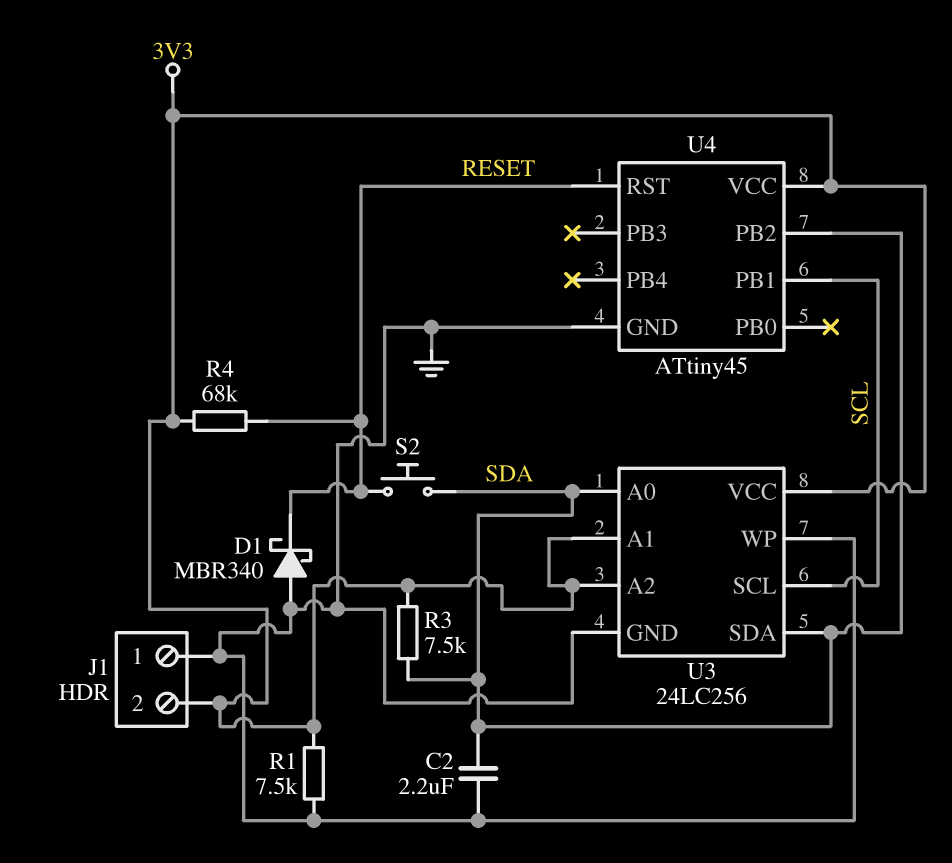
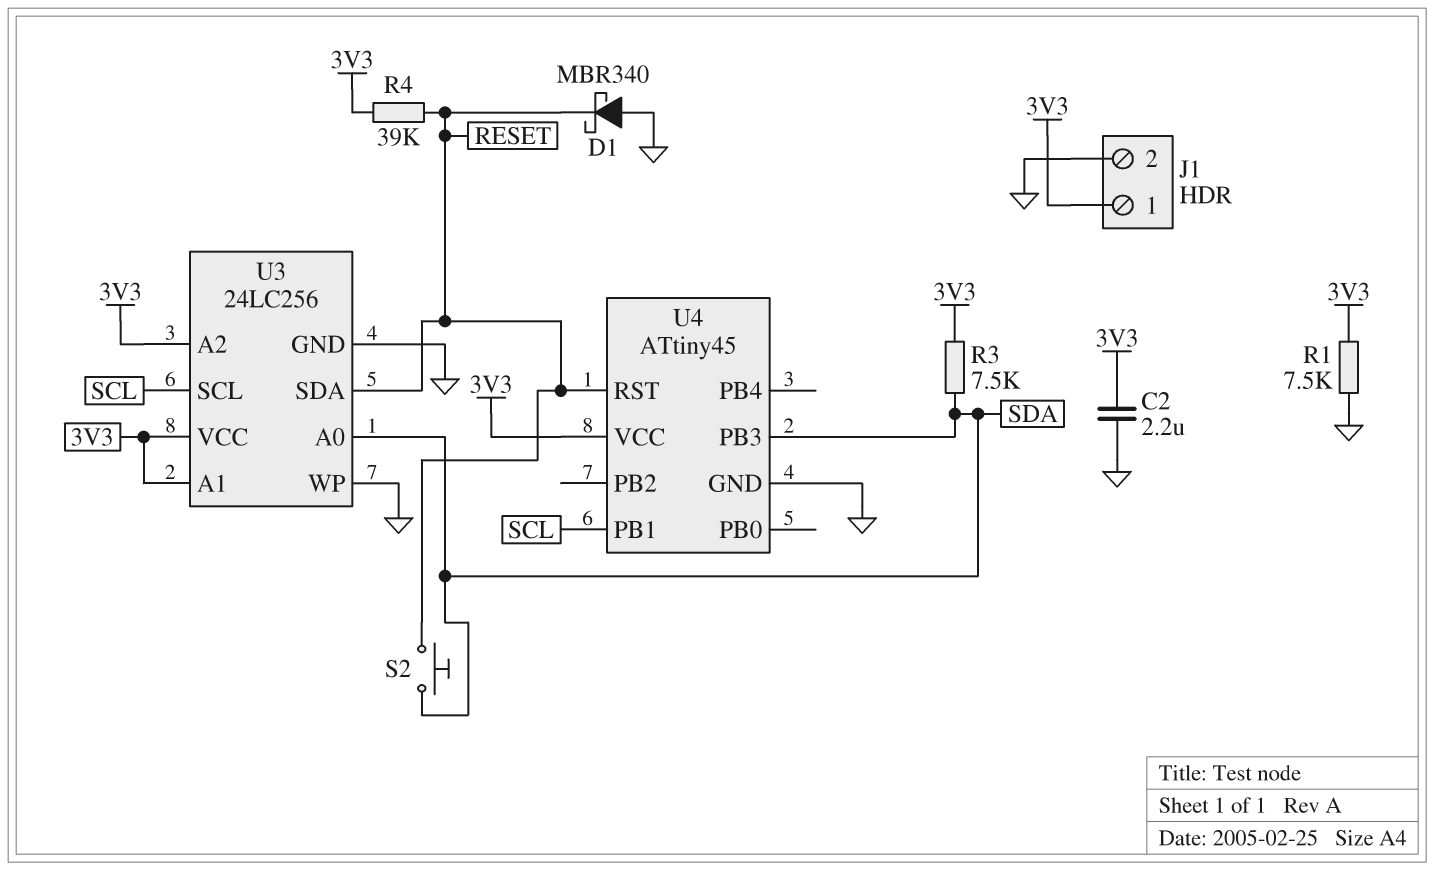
C2: 2.2uF (GND, SDA) -> 2.2uF (3V3, GND)
J1 pin 1: GND -> 3V3
J1 pin 2: 3V3 -> GND
R4: 68k (3V3, RESET) -> 39k (3V3, RESET)
U3 pin SDA: SDA -> RESET
U4 pin PB2: SDA -> none
U4 pin PB3: none -> SDA

